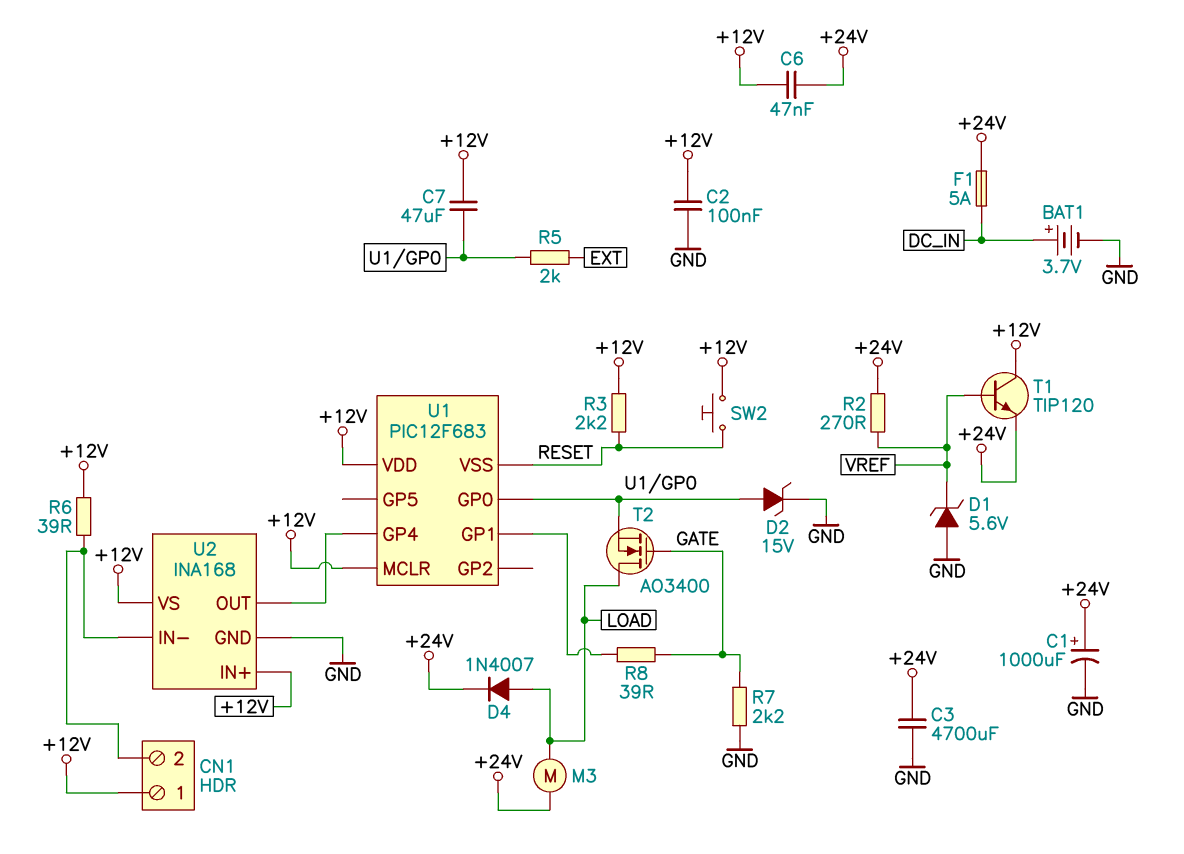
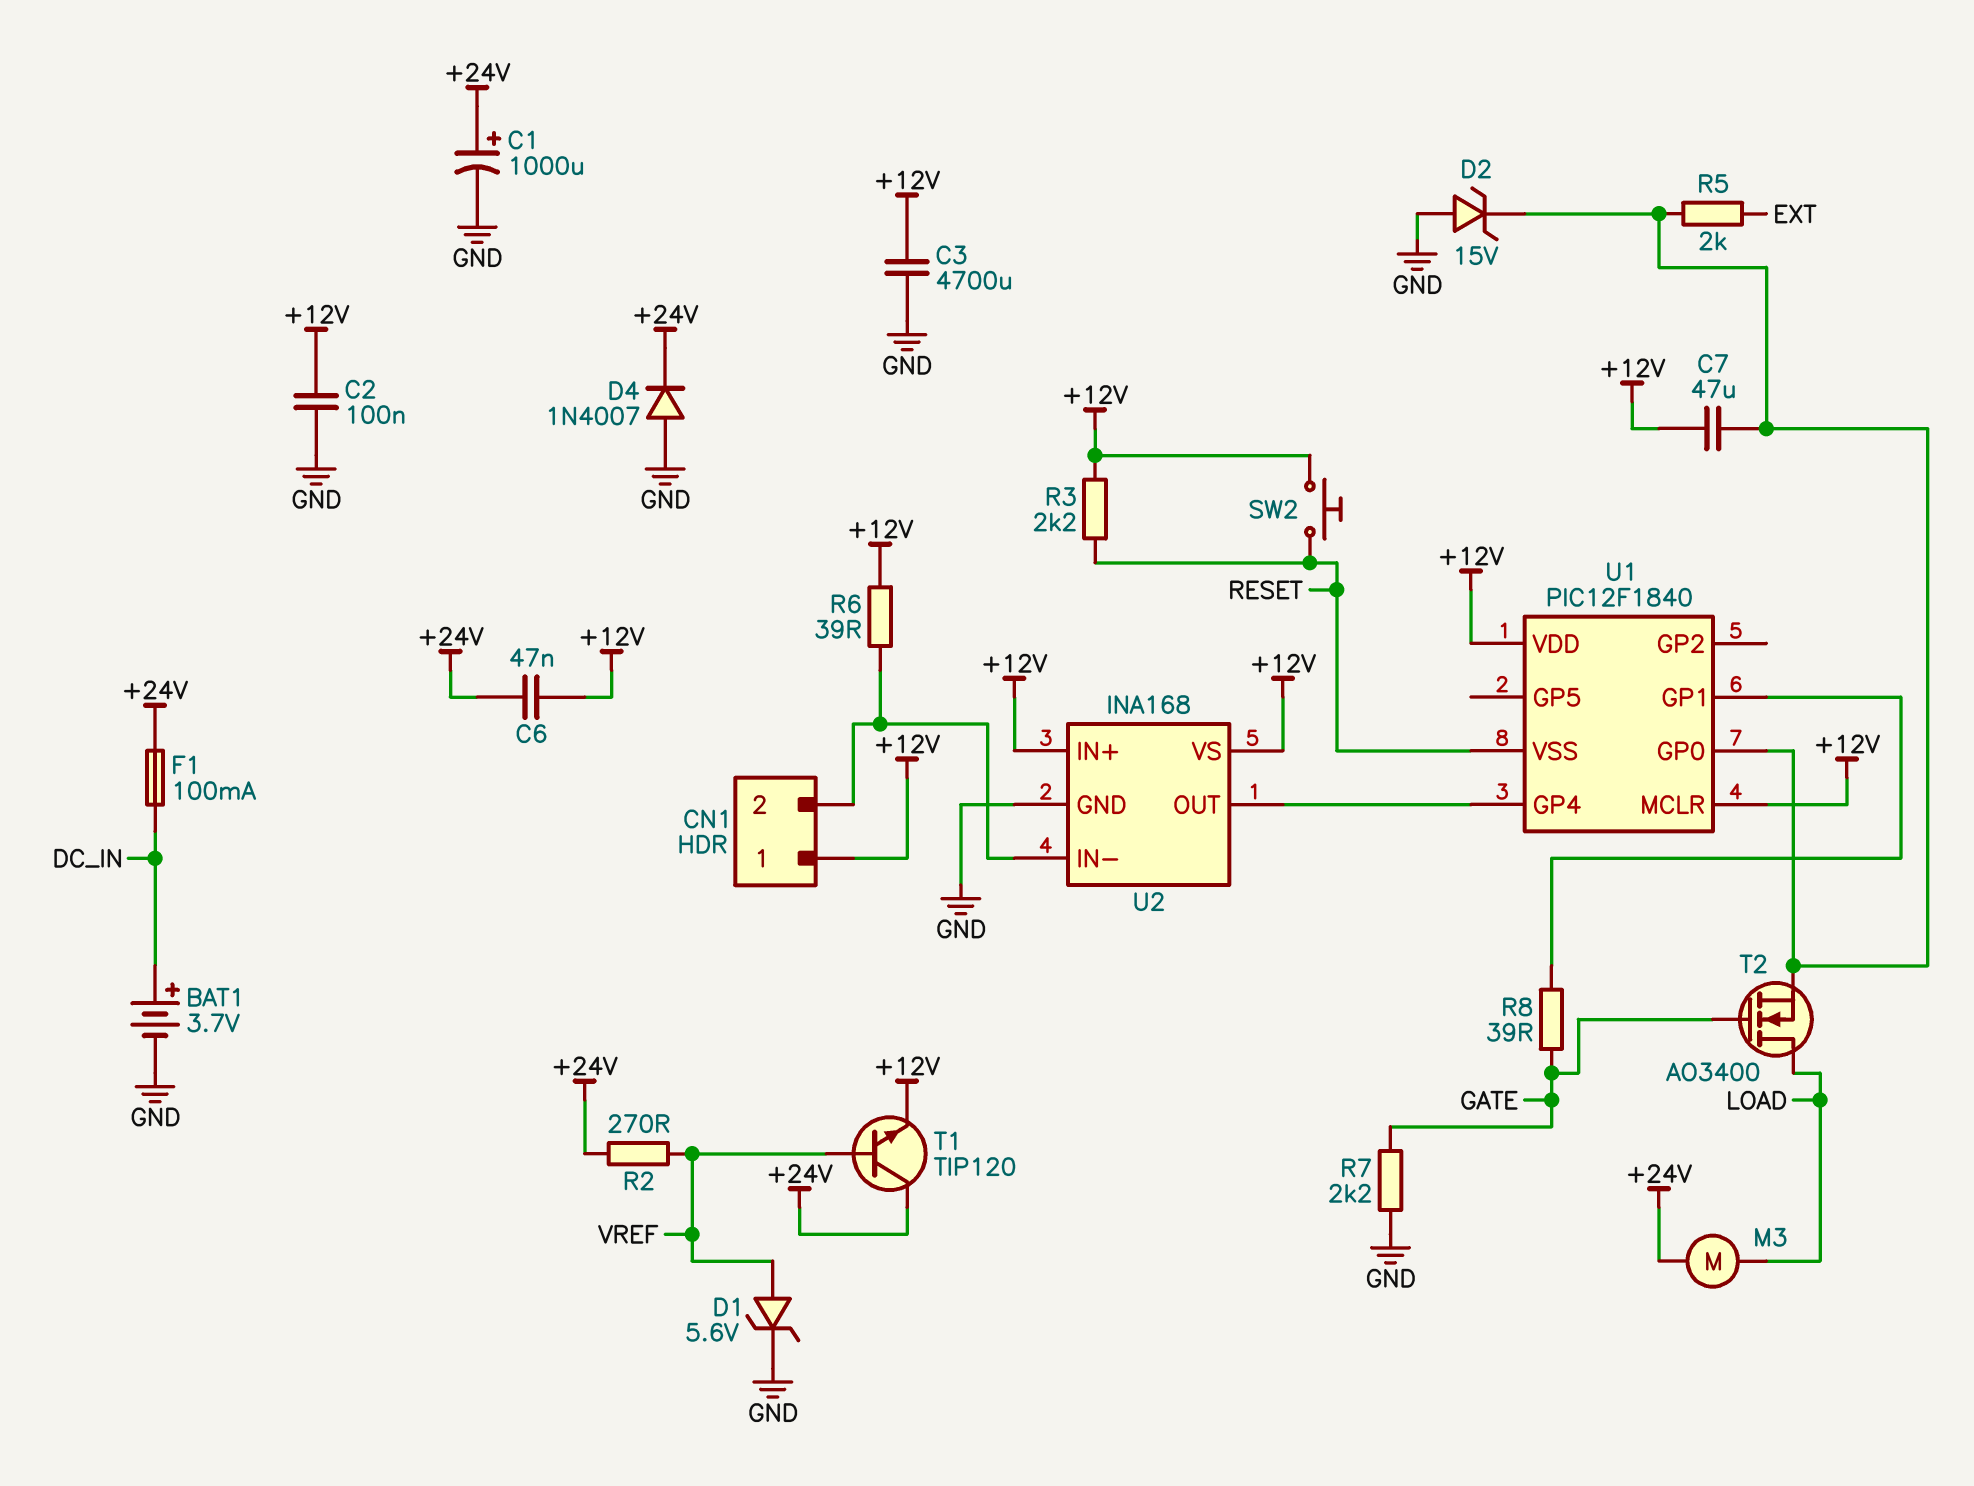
C3: 4700uF (+24V, GND) -> 4700uF (+12V, GND)
D1: zener 5.6V (A GND, K VREF) -> zener 5.6V (A VREF, K GND)
D2: zener 15V (A U1/GP0, K GND) -> zener 15V (A GND, K U1/GP0)
D4: diode 1N4007 (A LOAD, K +24V) -> diode 1N4007 (A GND, K +24V)
F1: 5A (+24V, DC_IN) -> 100mA (+24V, DC_IN)
T1: NPN TIP120 (B VREF, C +12V, E +24V) -> NPN TIP120 (B VREF, C +24V, E +12V)
U1: PIC12F683 -> PIC12F1840

